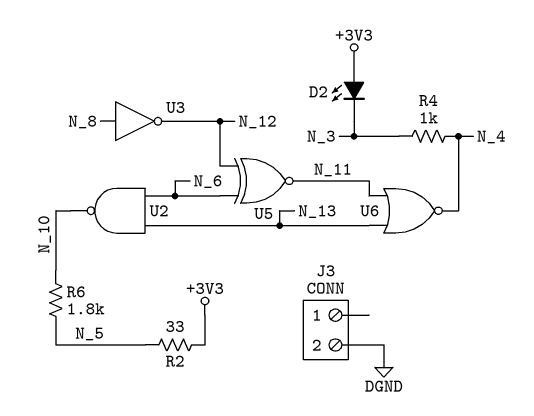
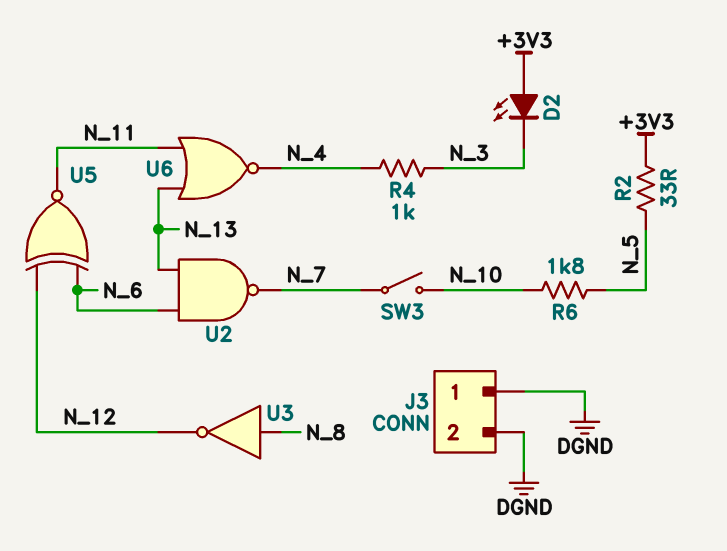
J3 pin 1: none -> DGND
SW3: none -> switch (N_7, N_10)
U2: NAND (in N_6, in N_13, out N_10) -> NAND (in N_6, in N_13, out N_7)

